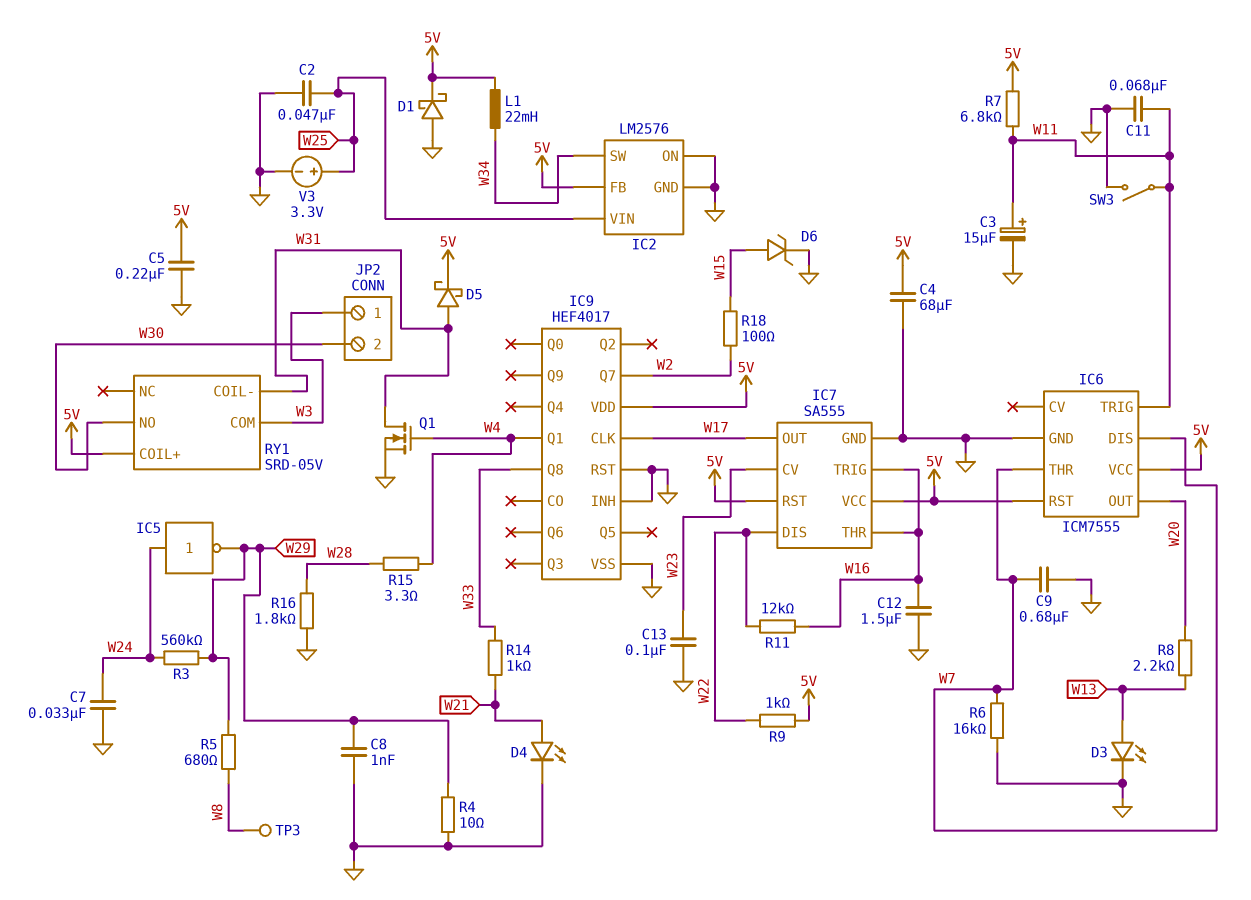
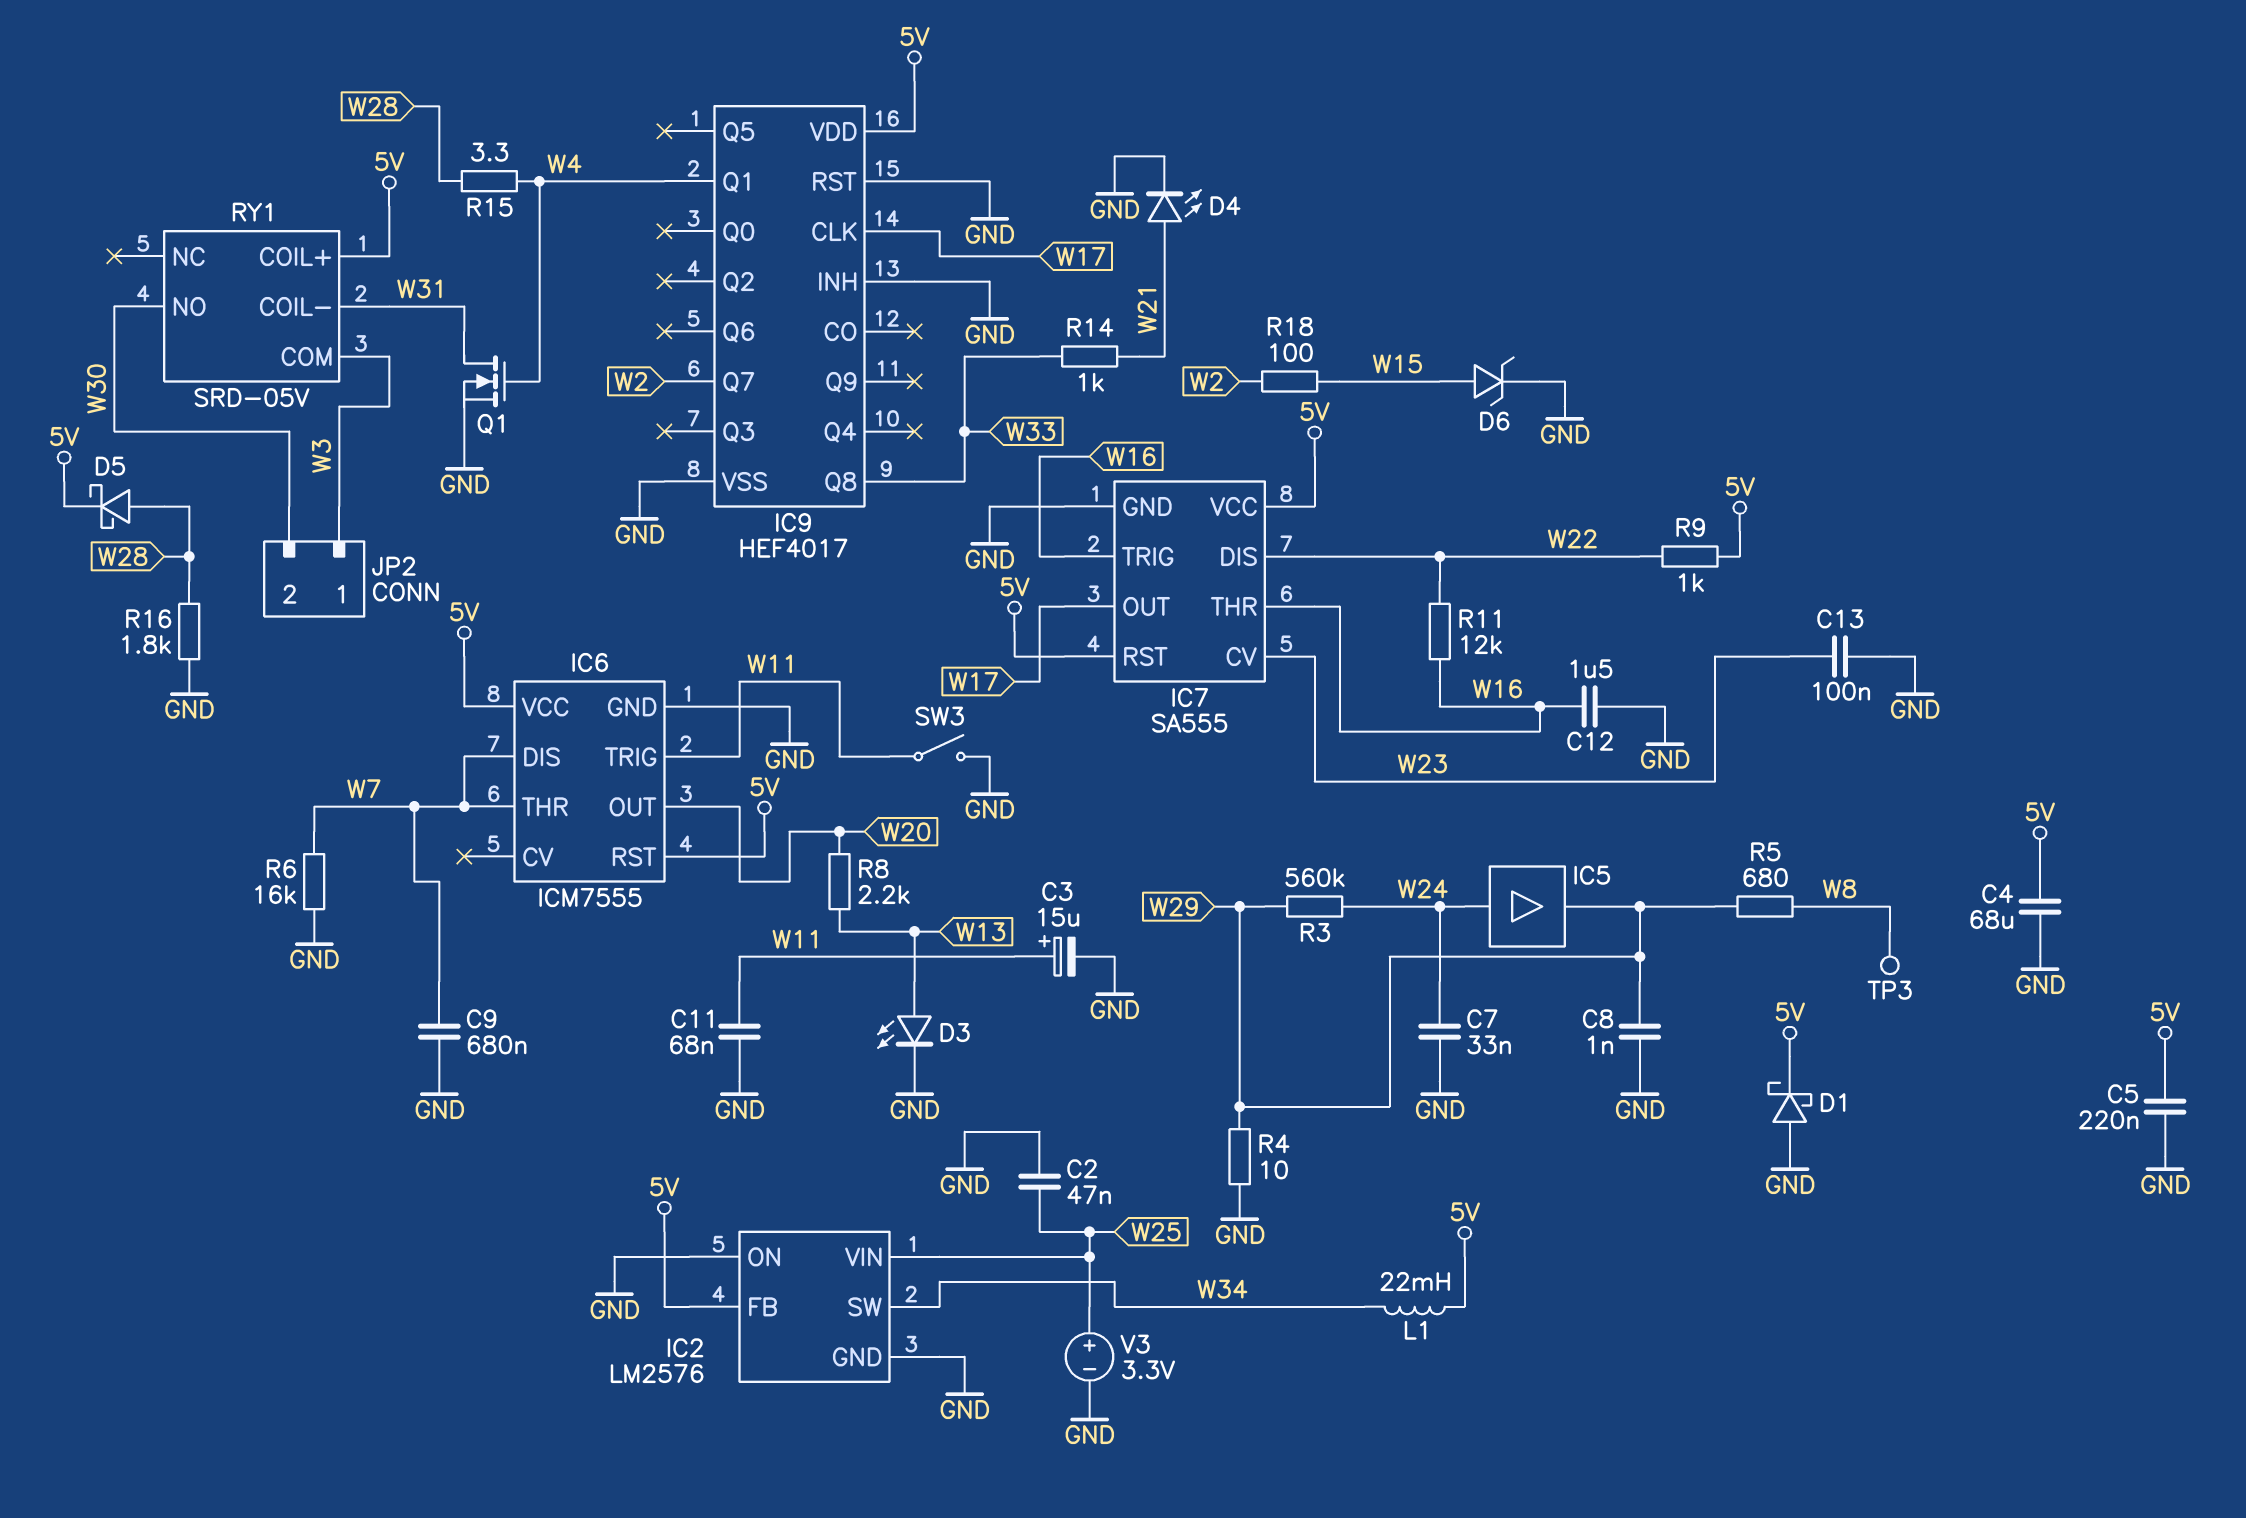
D5: schottky (A W31, K 5V) -> schottky (A W28, K 5V)
IC5: NOT (in W24, out W29) -> buffer (in W24, out W29)
R7: 6.8k (5V, W11) -> none

